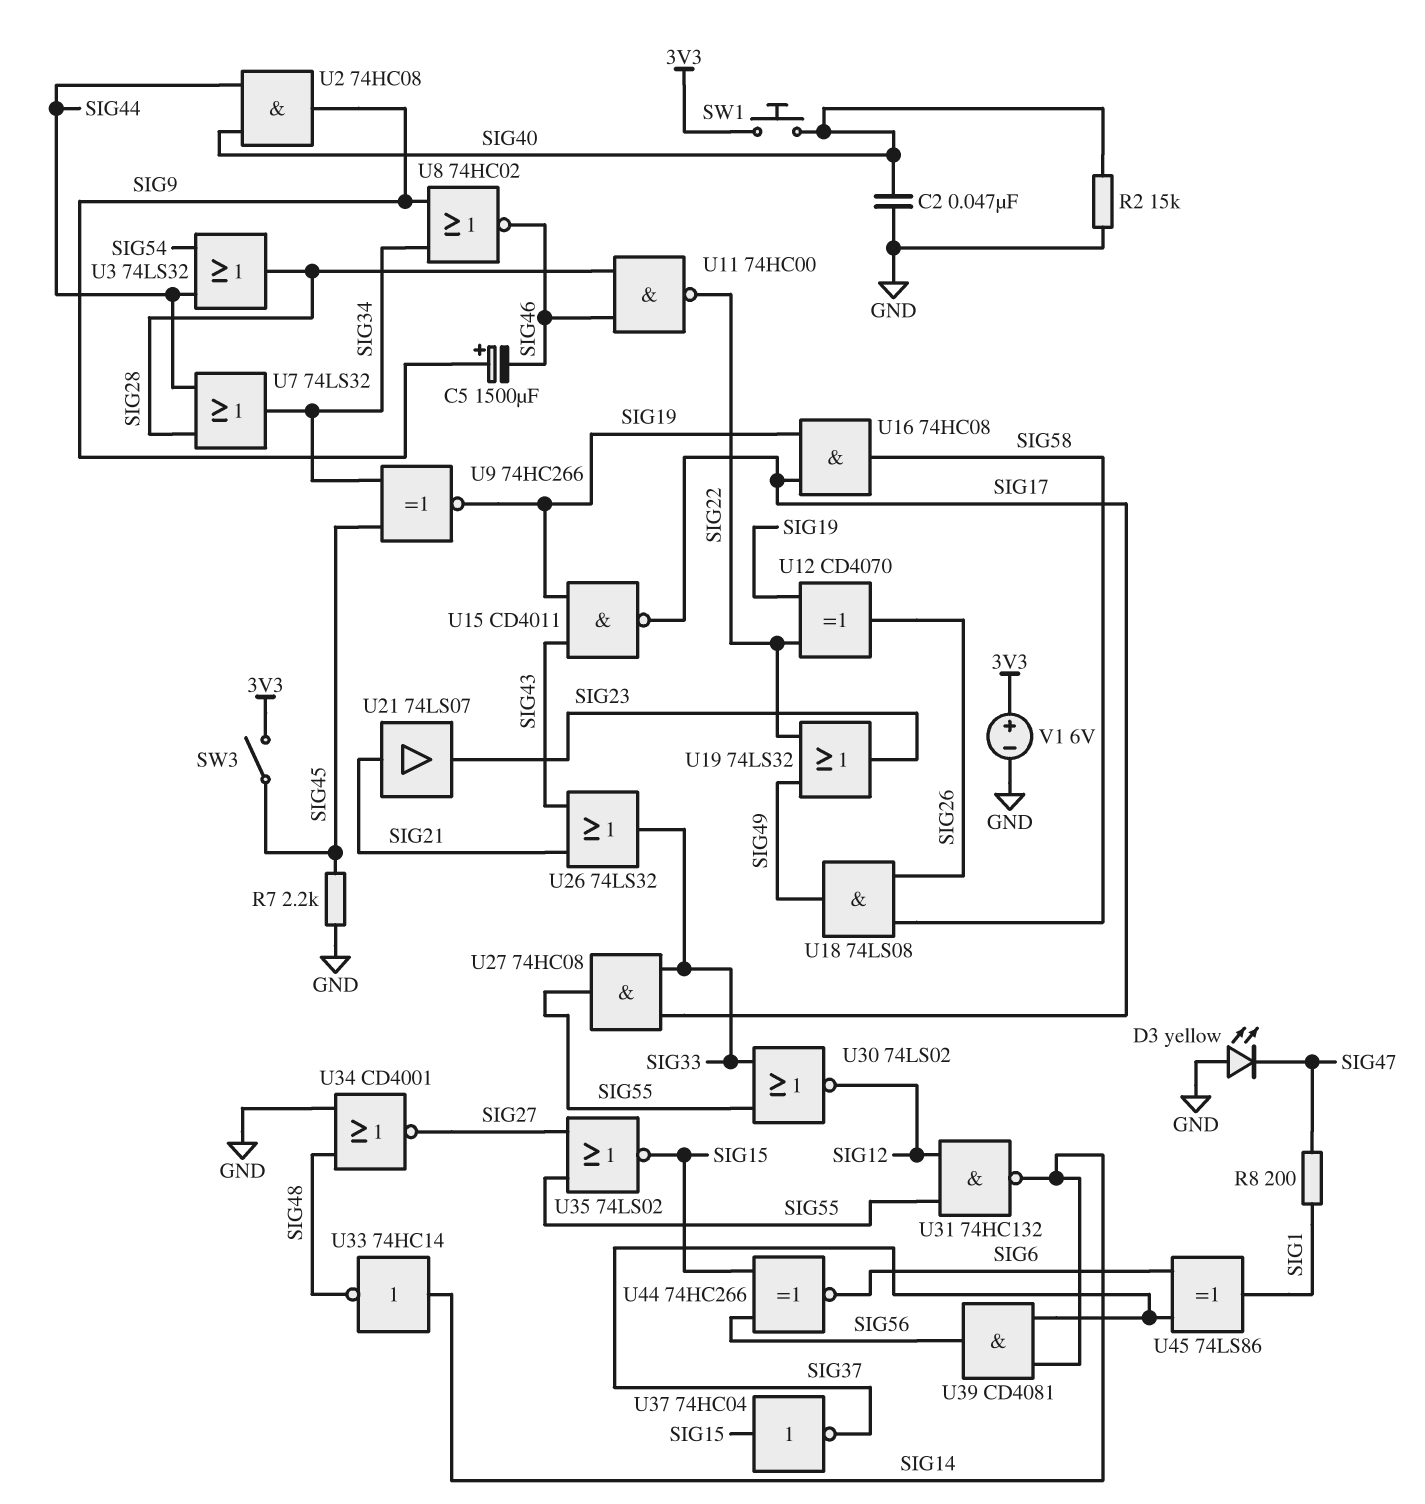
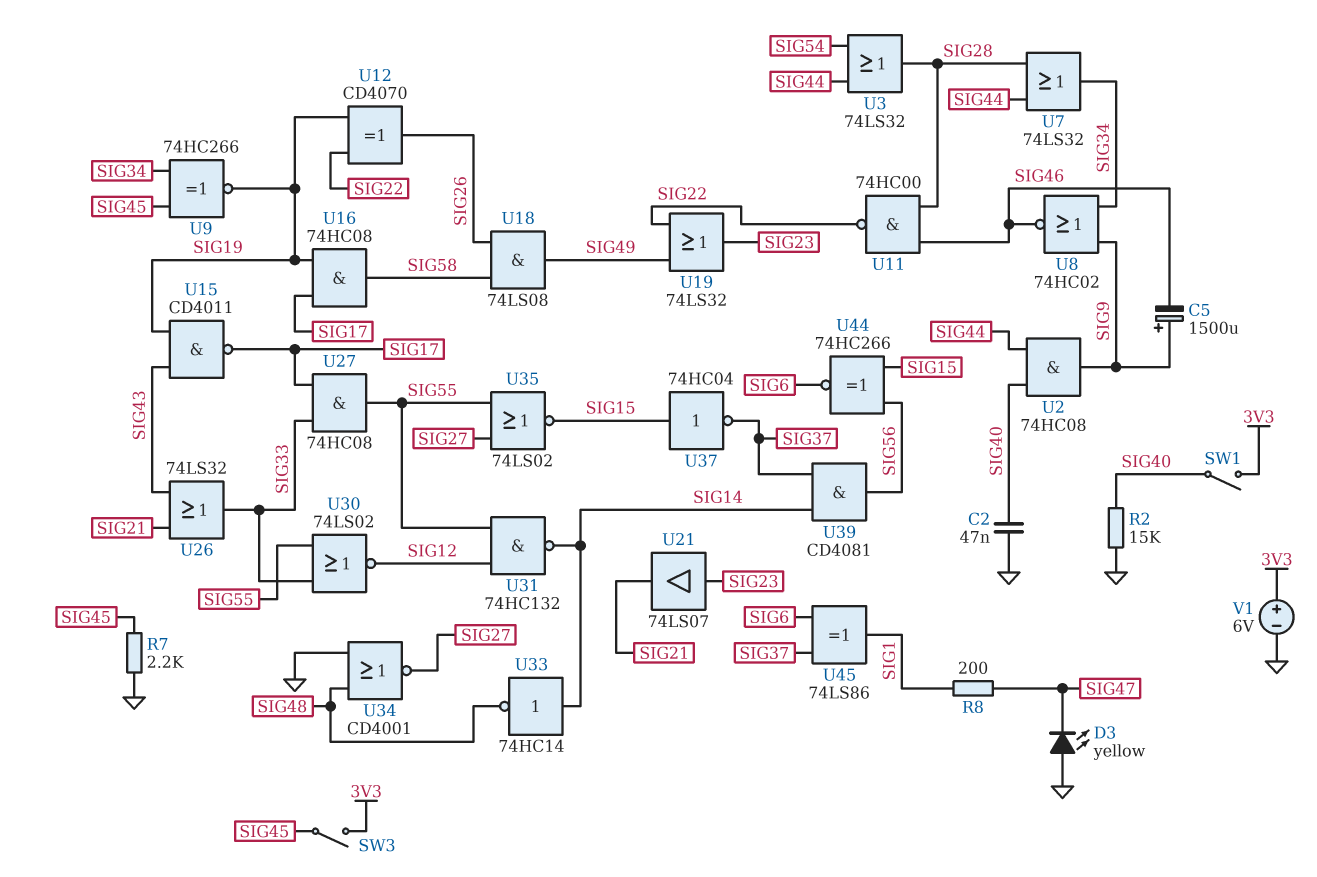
SW1: button (3V3, SIG40) -> switch (3V3, SIG40)
U21: buffer 74LS07 (in SIG21, out SIG23) -> buffer 74LS07 (in SIG23, out SIG21)

